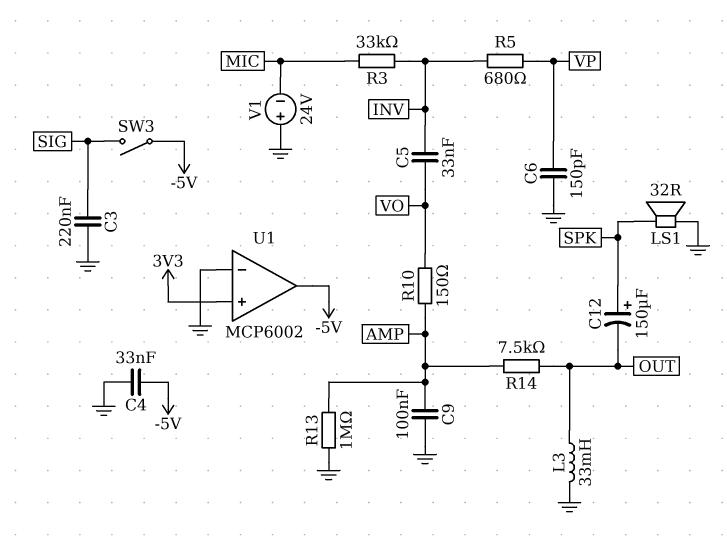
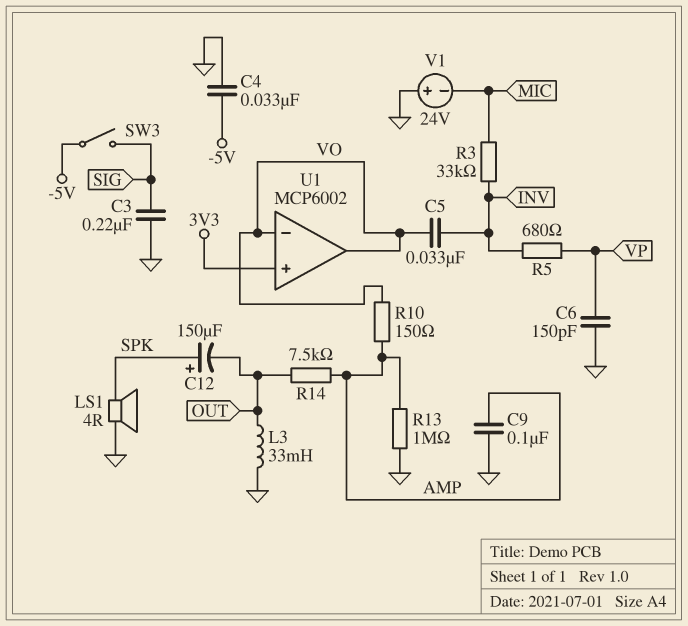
LS1: speaker 32R (GND, SPK) -> speaker 4R (GND, SPK)
U1 pin in-: GND -> VO
U1 pin out: -5V -> VO

